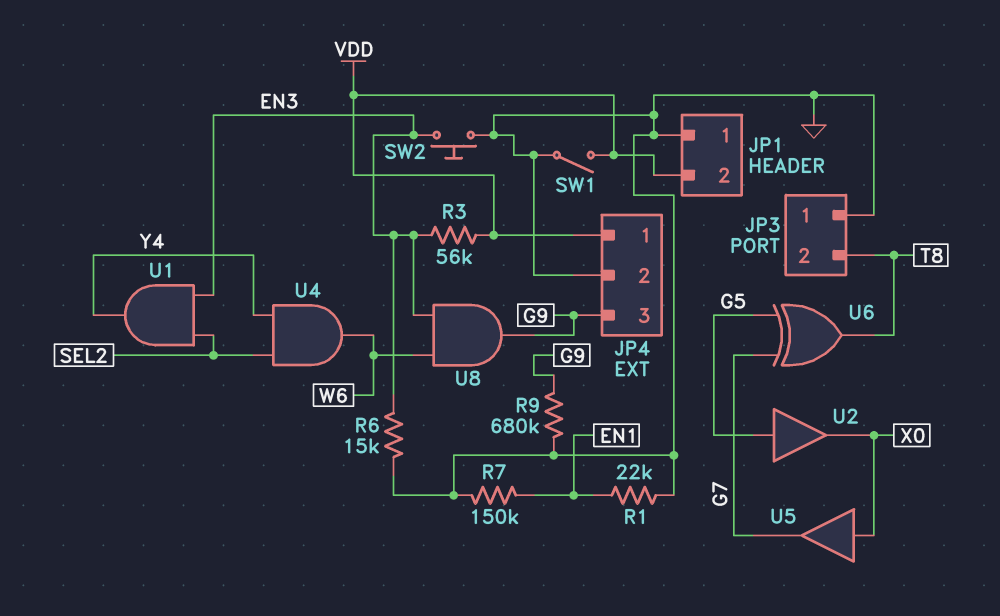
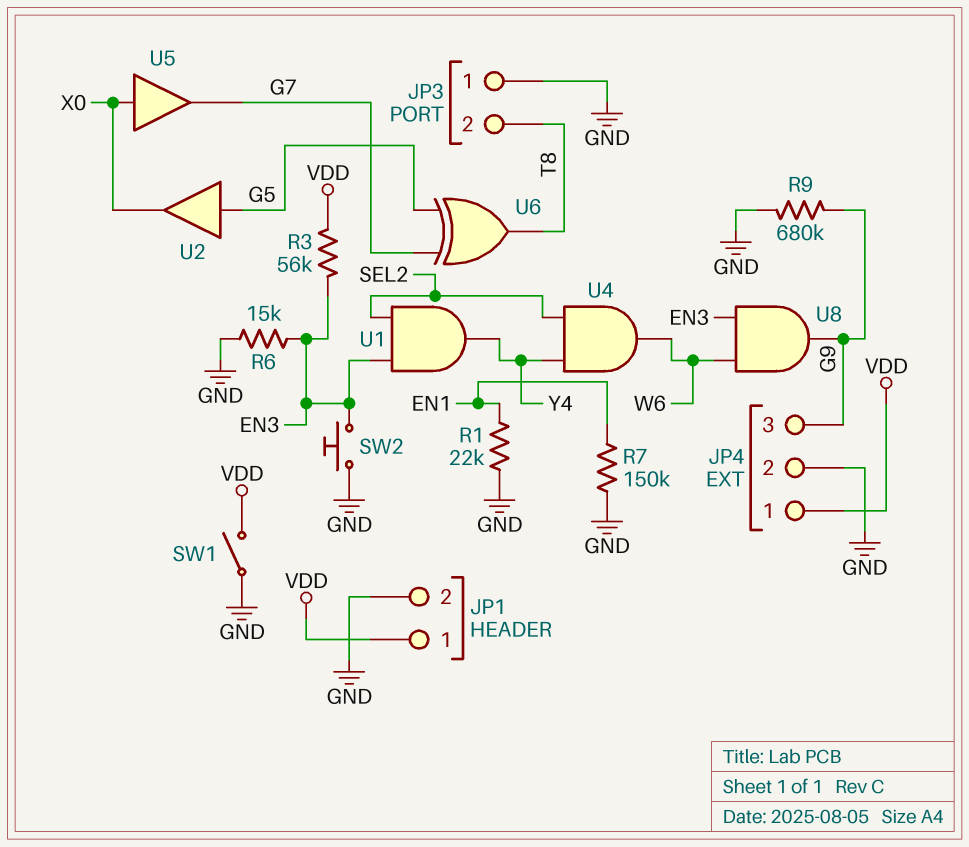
JP1 pin 1: GND -> VDD
JP1 pin 2: VDD -> GND

